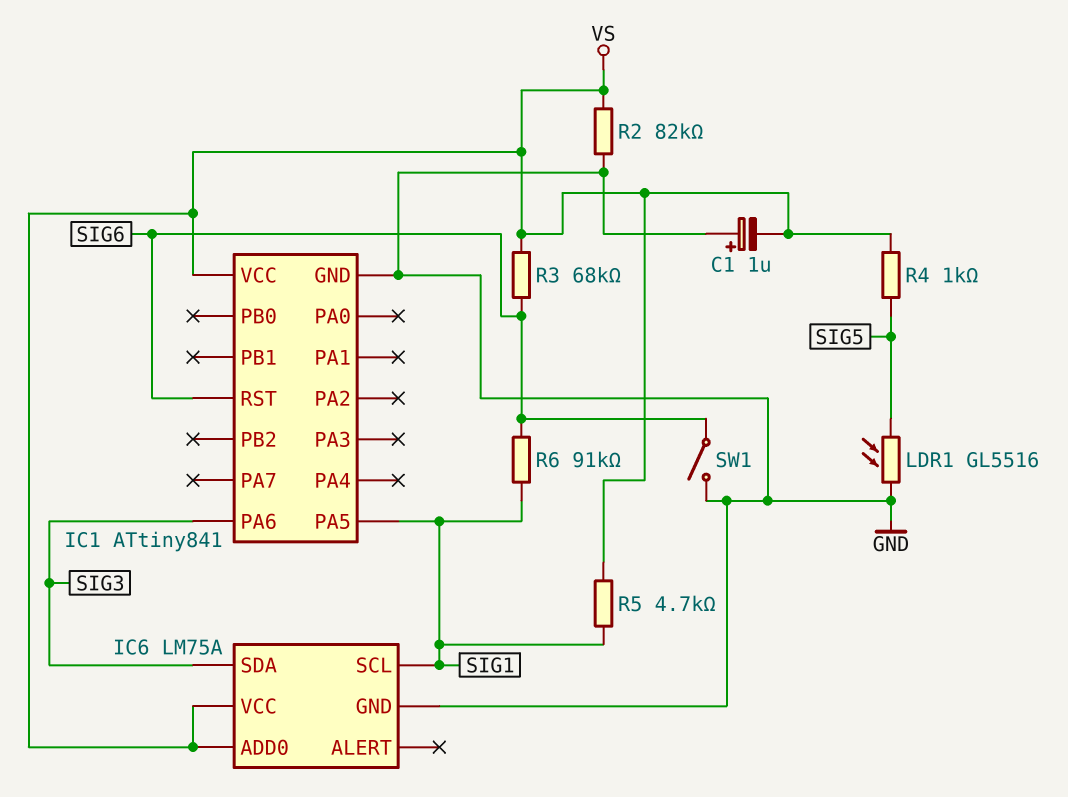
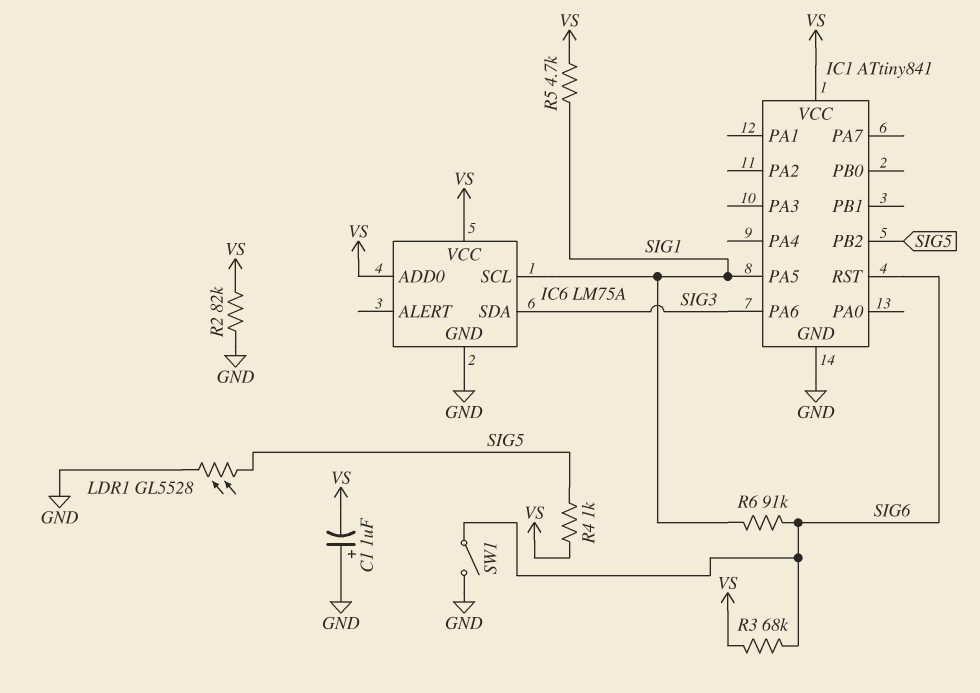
IC1 pin PB2: none -> SIG5
LDR1: GL5516 (GND, SIG5) -> GL5528 (GND, SIG5)

